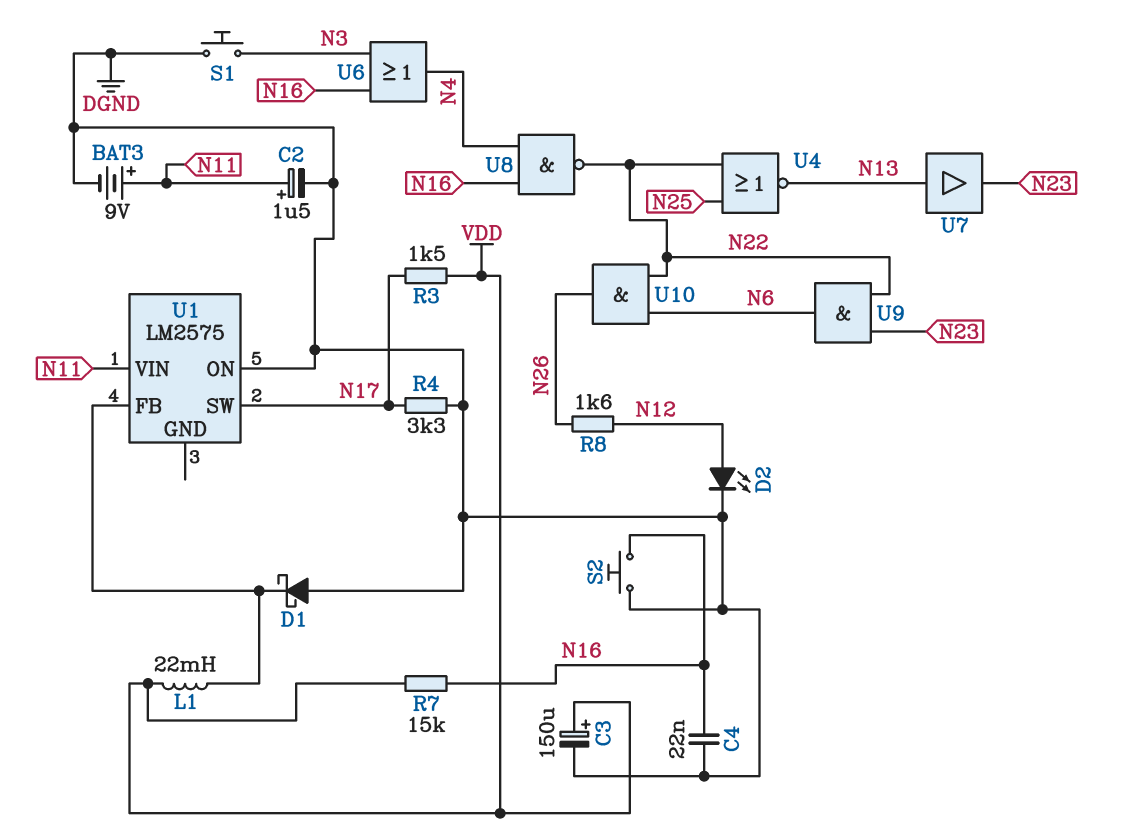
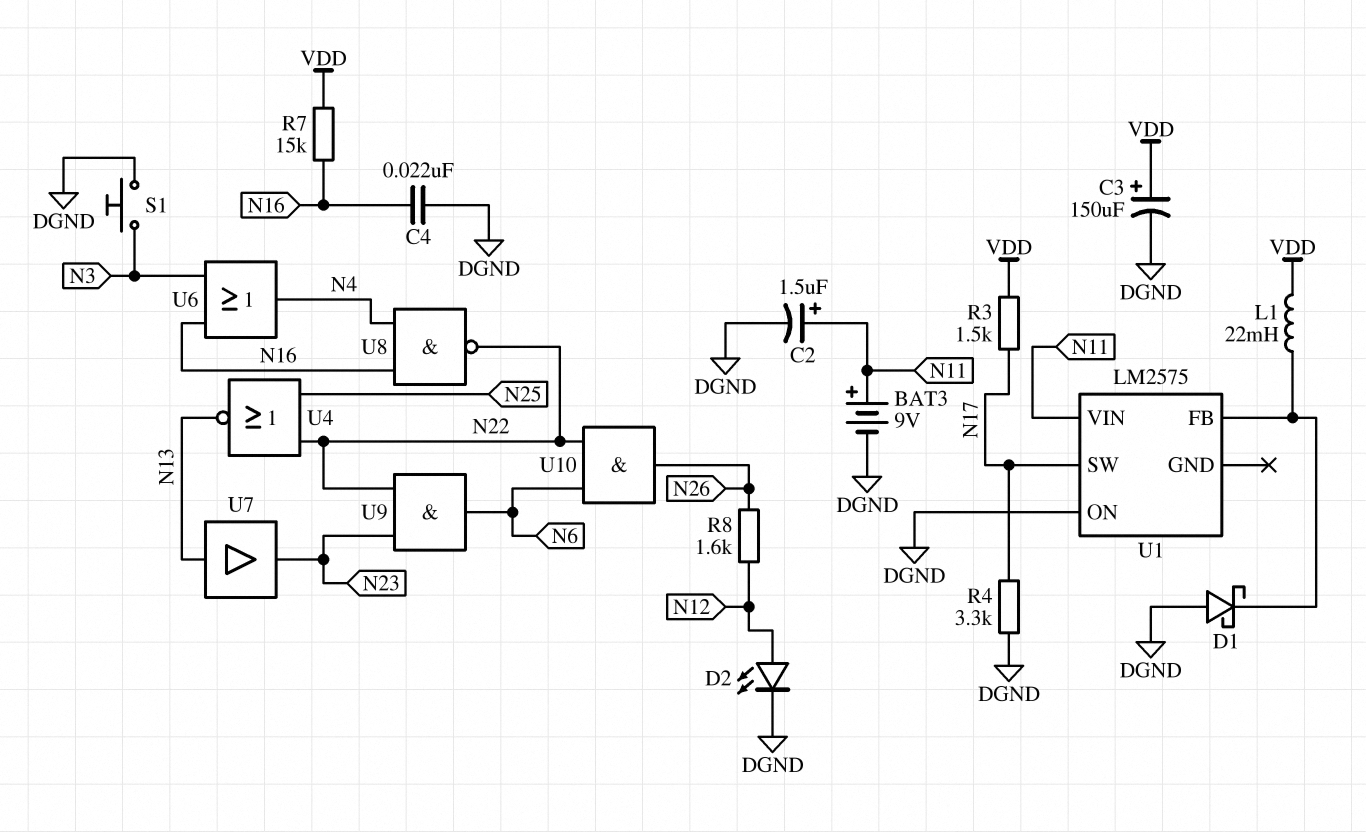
S2: button (DGND, N16) -> none

